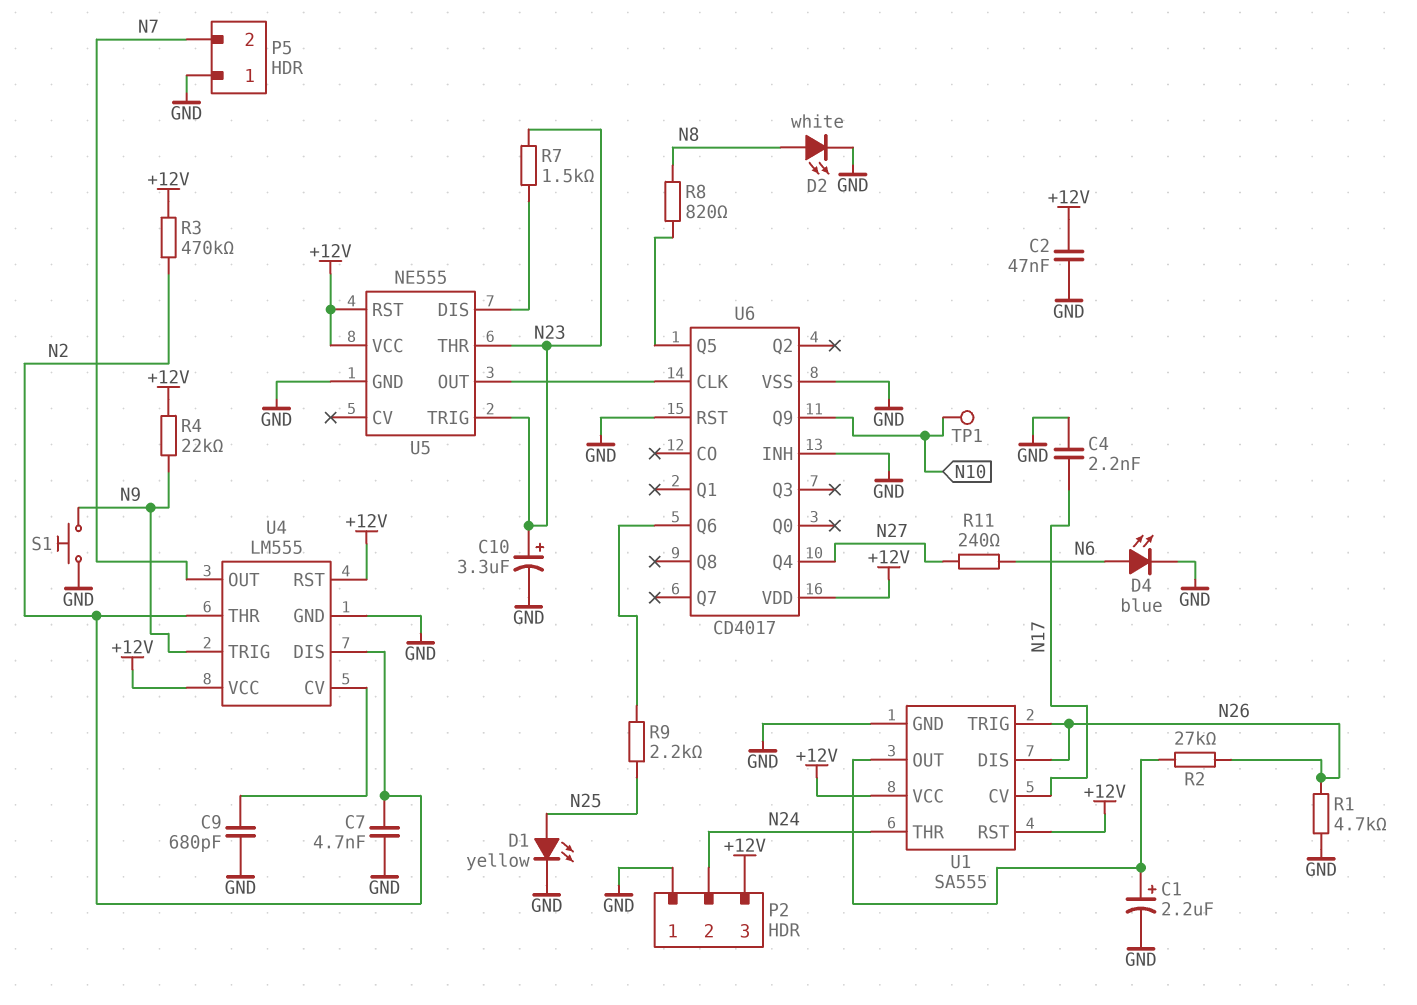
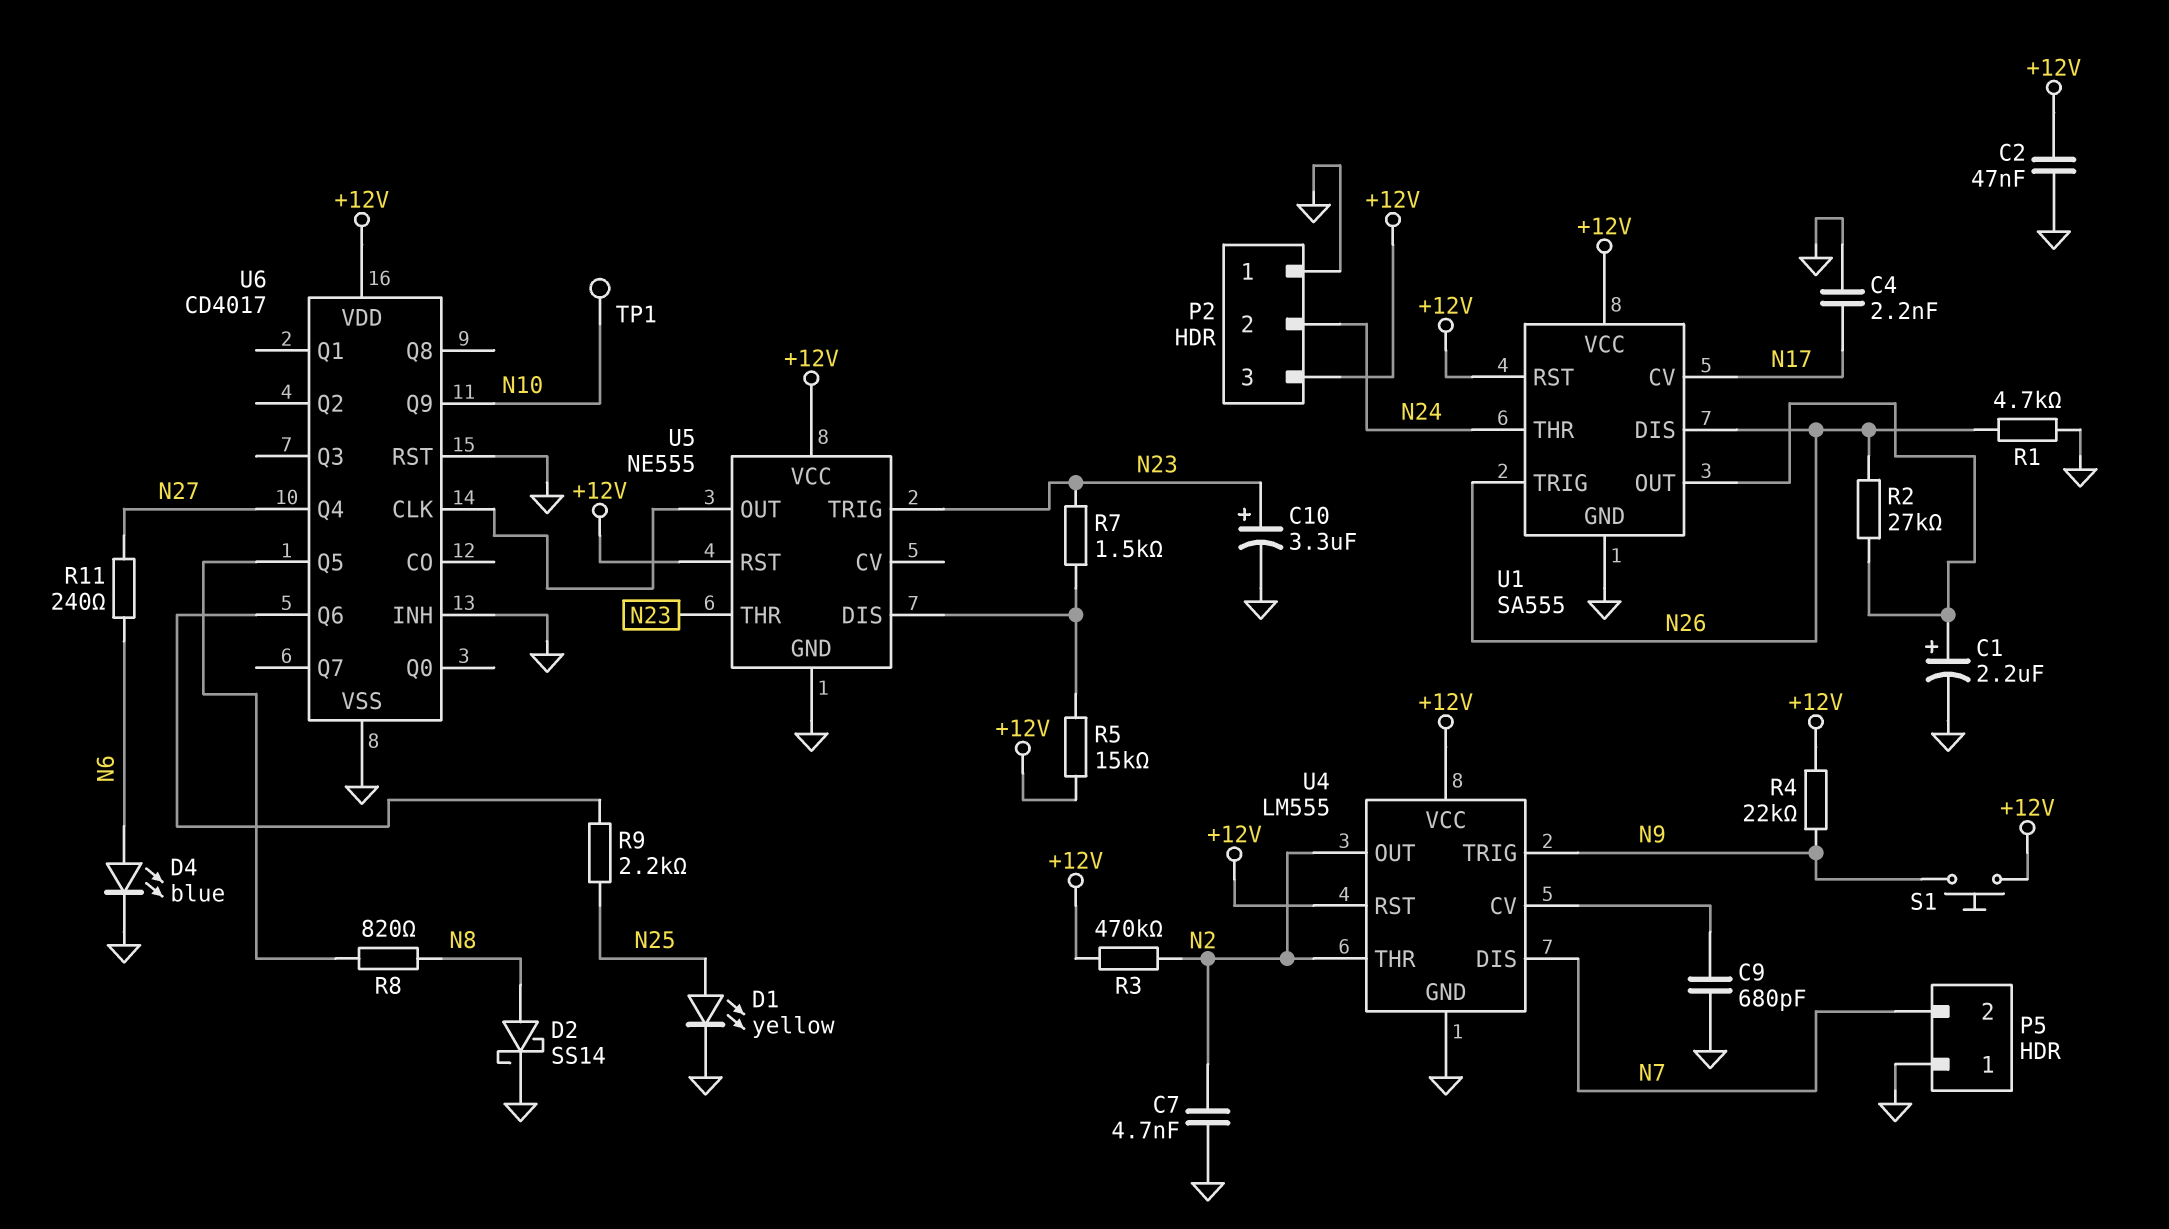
D2: LED white (A N8, K GND) -> schottky SS14 (A N8, K GND)
R5: none -> 15k (+12V, U5/DIS)
S1: button (GND, N9) -> button (+12V, N9)
U4 pin DIS: N2 -> N7
U4 pin OUT: N7 -> N2

